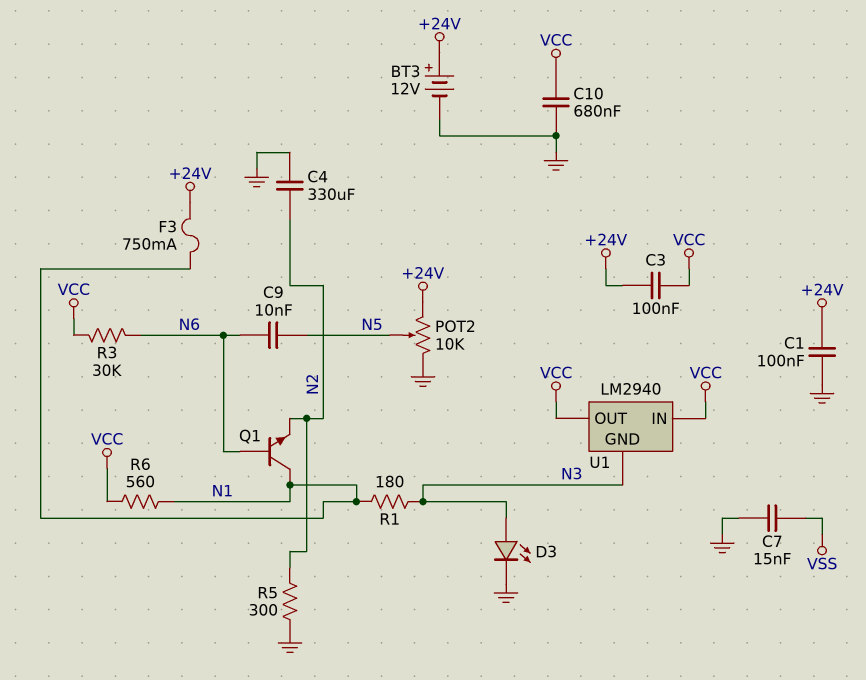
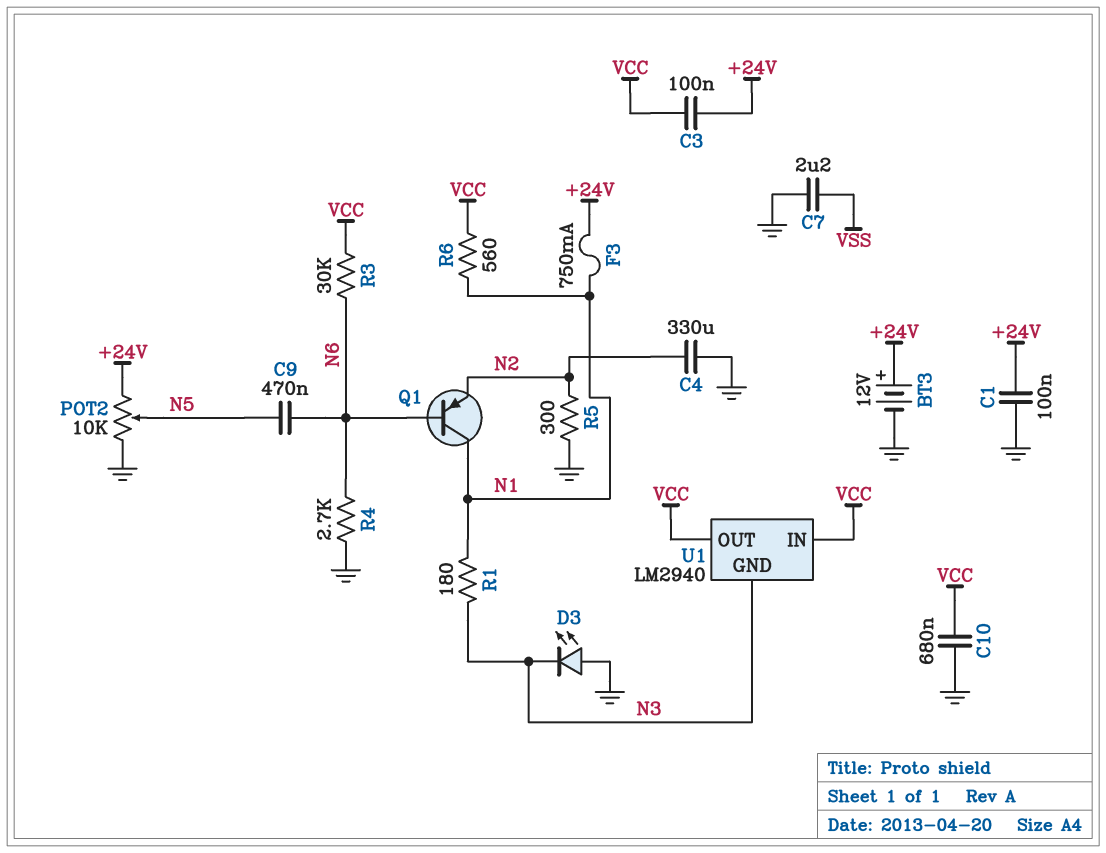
C7: 15nF (GND, VSS) -> 2.2uF (GND, VSS)
C9: 10nF (N5, N6) -> 470nF (N5, N6)
D3: LED (A N3, K GND) -> LED (A GND, K N3)
Q1: NPN (B N6, C N1, E N2) -> PNP (B N6, C N1, E N2)
R4: none -> 2.7k (GND, N6)

